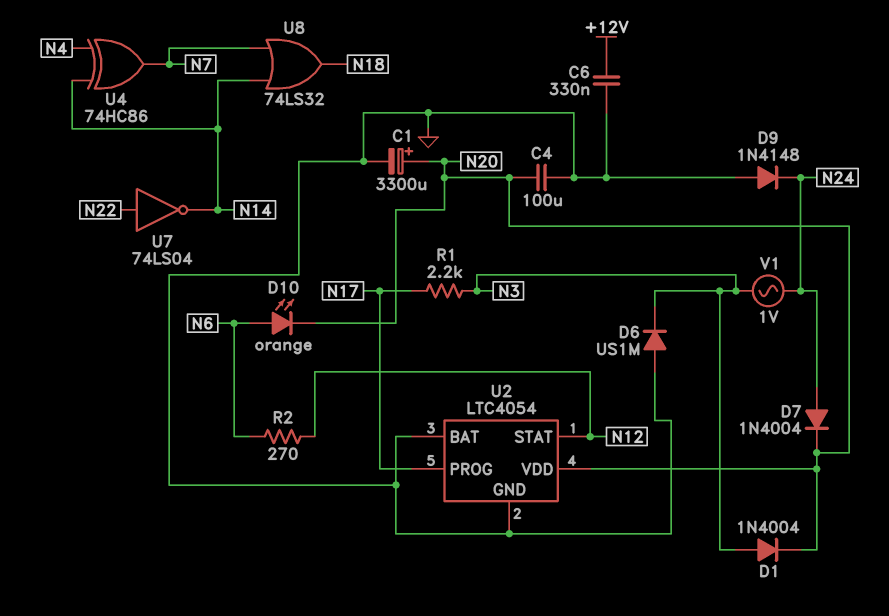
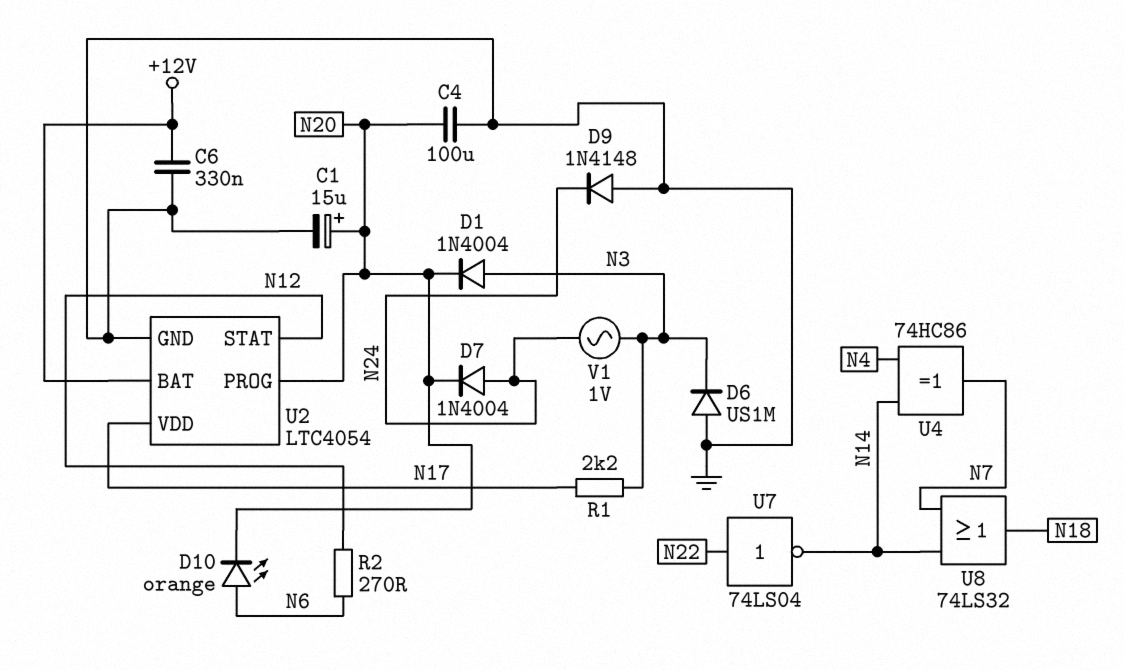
C1: 3300uF (plus N20, minus GND) -> 15uF (plus N20, minus GND)
U2 pin BAT: GND -> +12V
U2 pin PROG: N17 -> N20
U2 pin VDD: N20 -> N17

